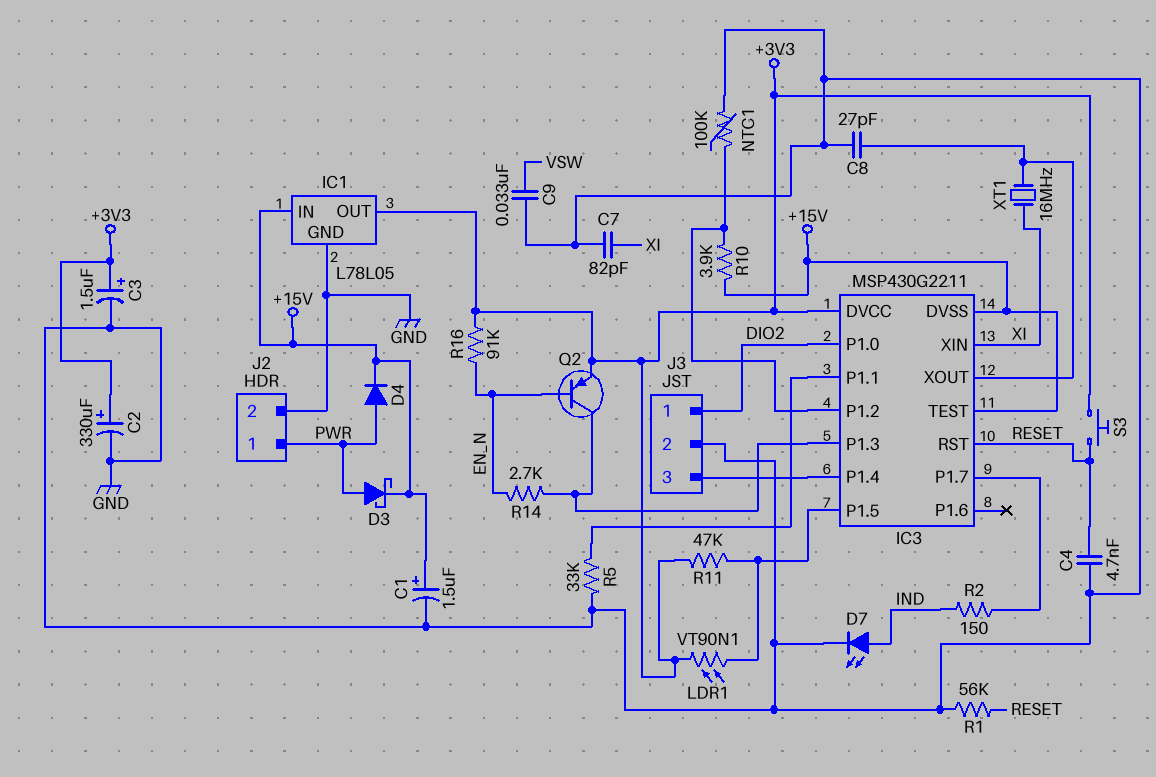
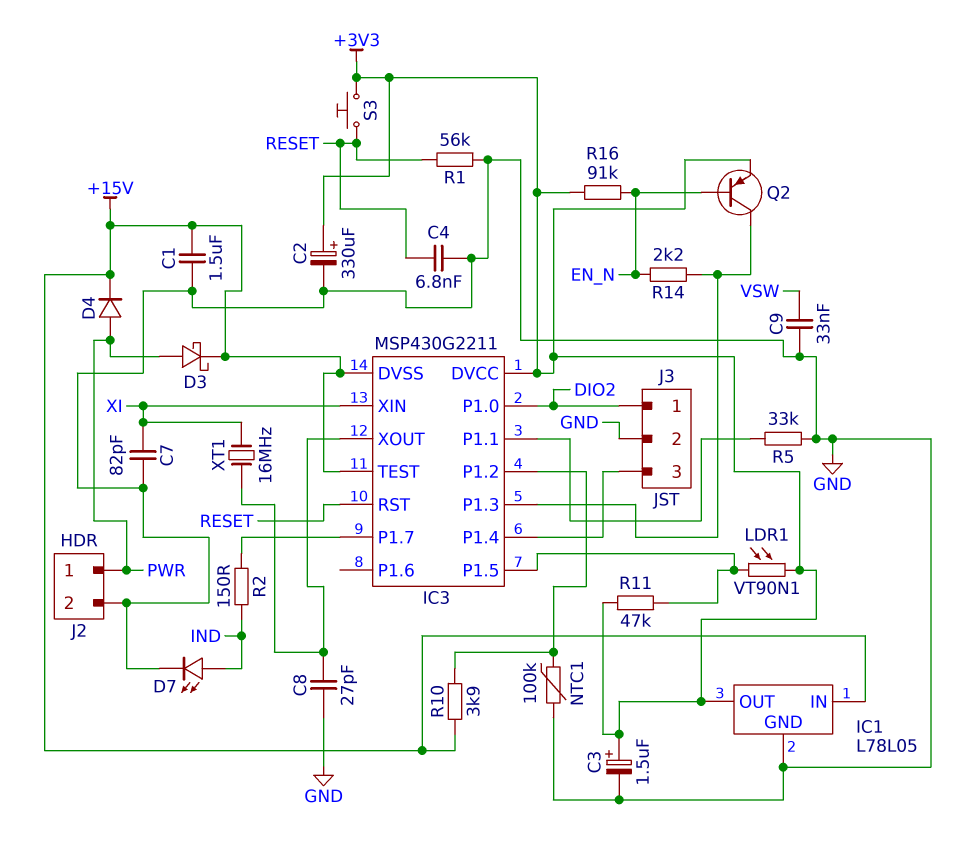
C1: 1.5uF (plus +15V, minus GND) -> 1.5uF (+15V, GND)
C4: 4.7nF (GND, RESET) -> 6.8nF (GND, RESET)
R14: 2.7k (EN_N, IC3/P1.3) -> 2.2k (EN_N, IC3/P1.3)

